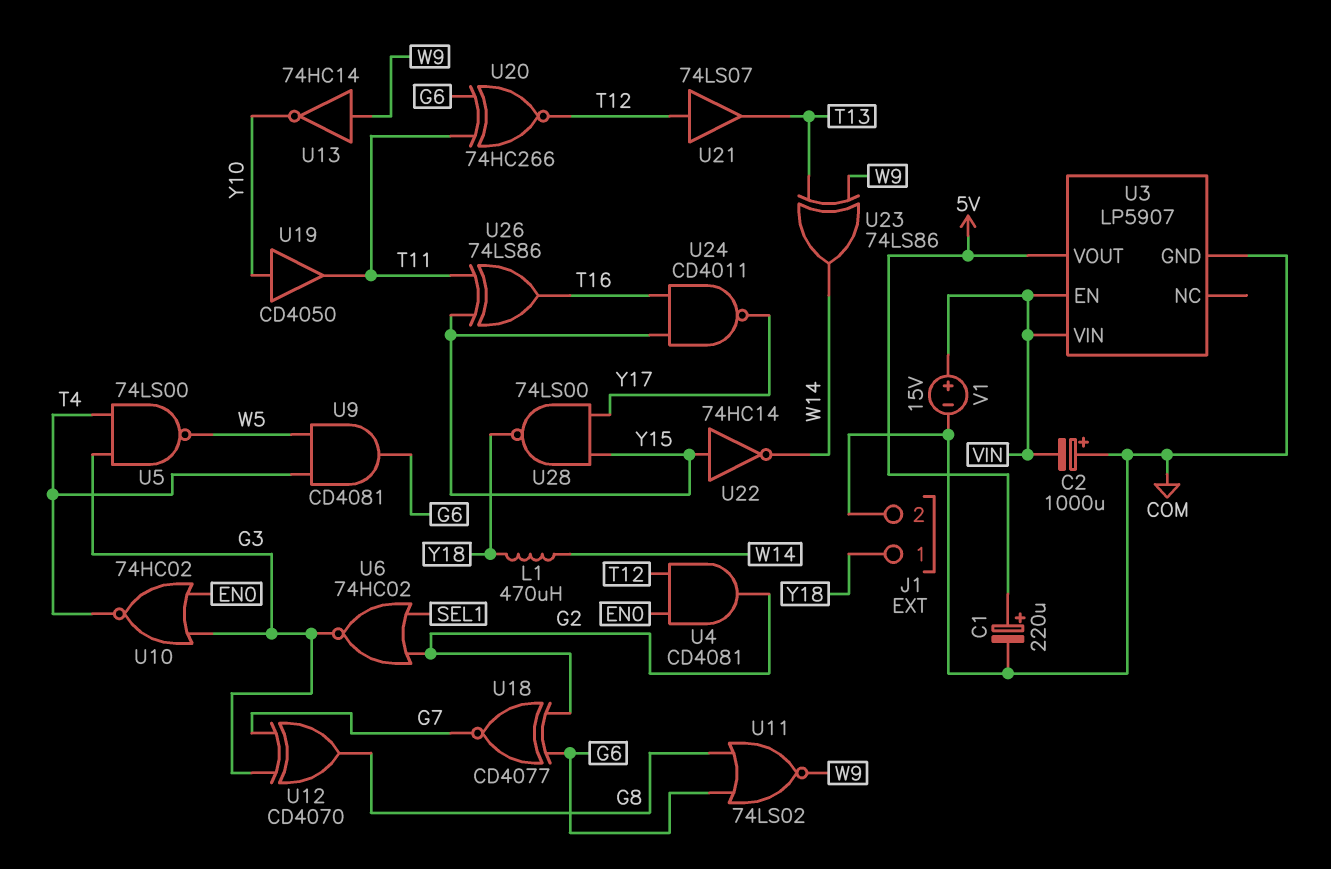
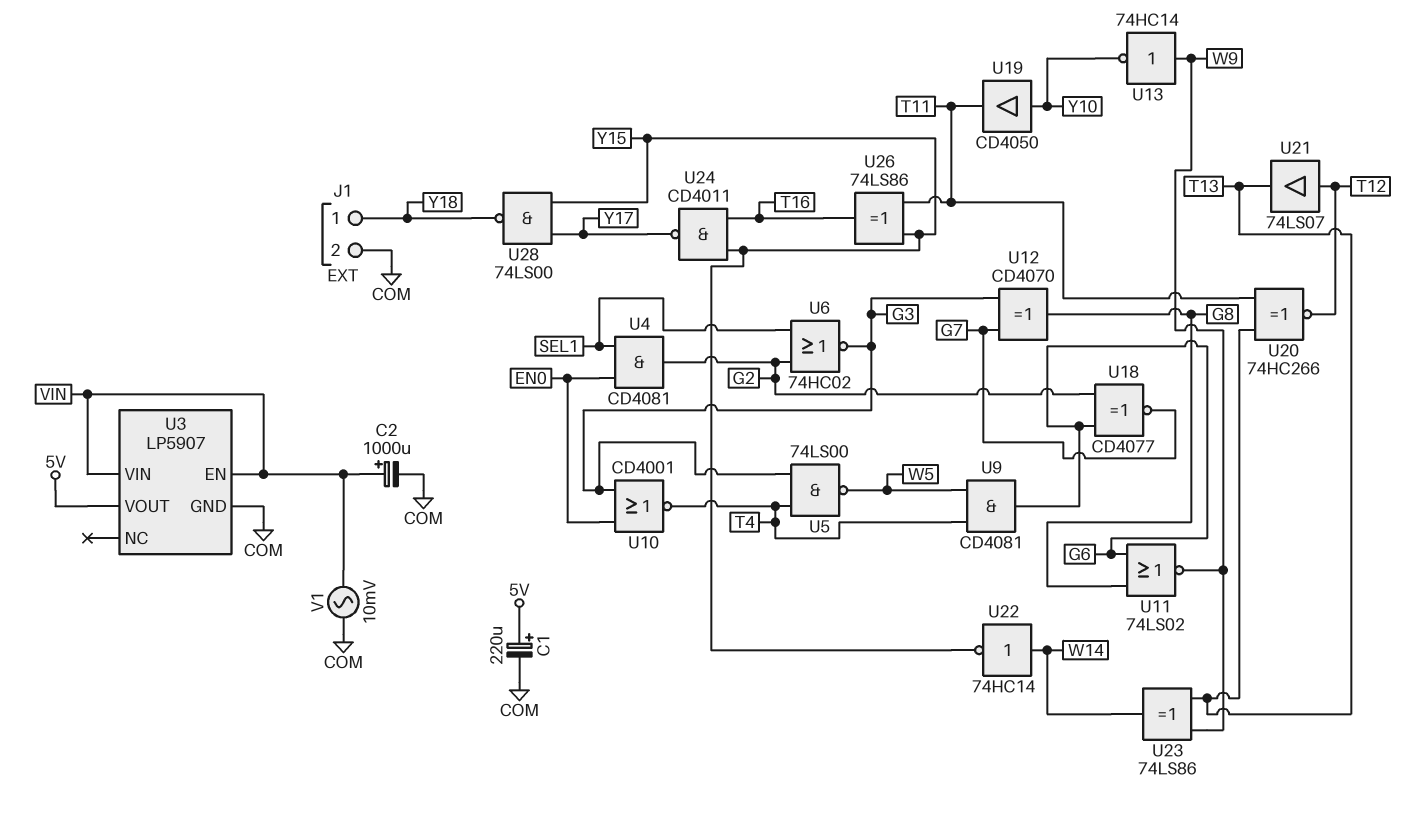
C2: 1000uF (plus COM, minus VIN) -> 1000uF (plus VIN, minus COM)
L1: 470uH (W14, Y18) -> none
U4: AND CD4081 (in EN0, in T12, out G2) -> AND CD4081 (in EN0, in SEL1, out G2)
U10: NOR 74HC02 (in EN0, in G3, out T4) -> NOR CD4001 (in EN0, in G3, out T4)
U20: XNOR 74HC266 (in G6, in T11, out T12) -> XNOR 74HC266 (in T11, in T13, out T12)
U22: NOT 74HC14 (in Y15, out W14) -> NOT 74HC14 (in W14, out Y15)
V1: 15V (plus VIN, minus COM) -> AC 10mV (COM, VIN)

